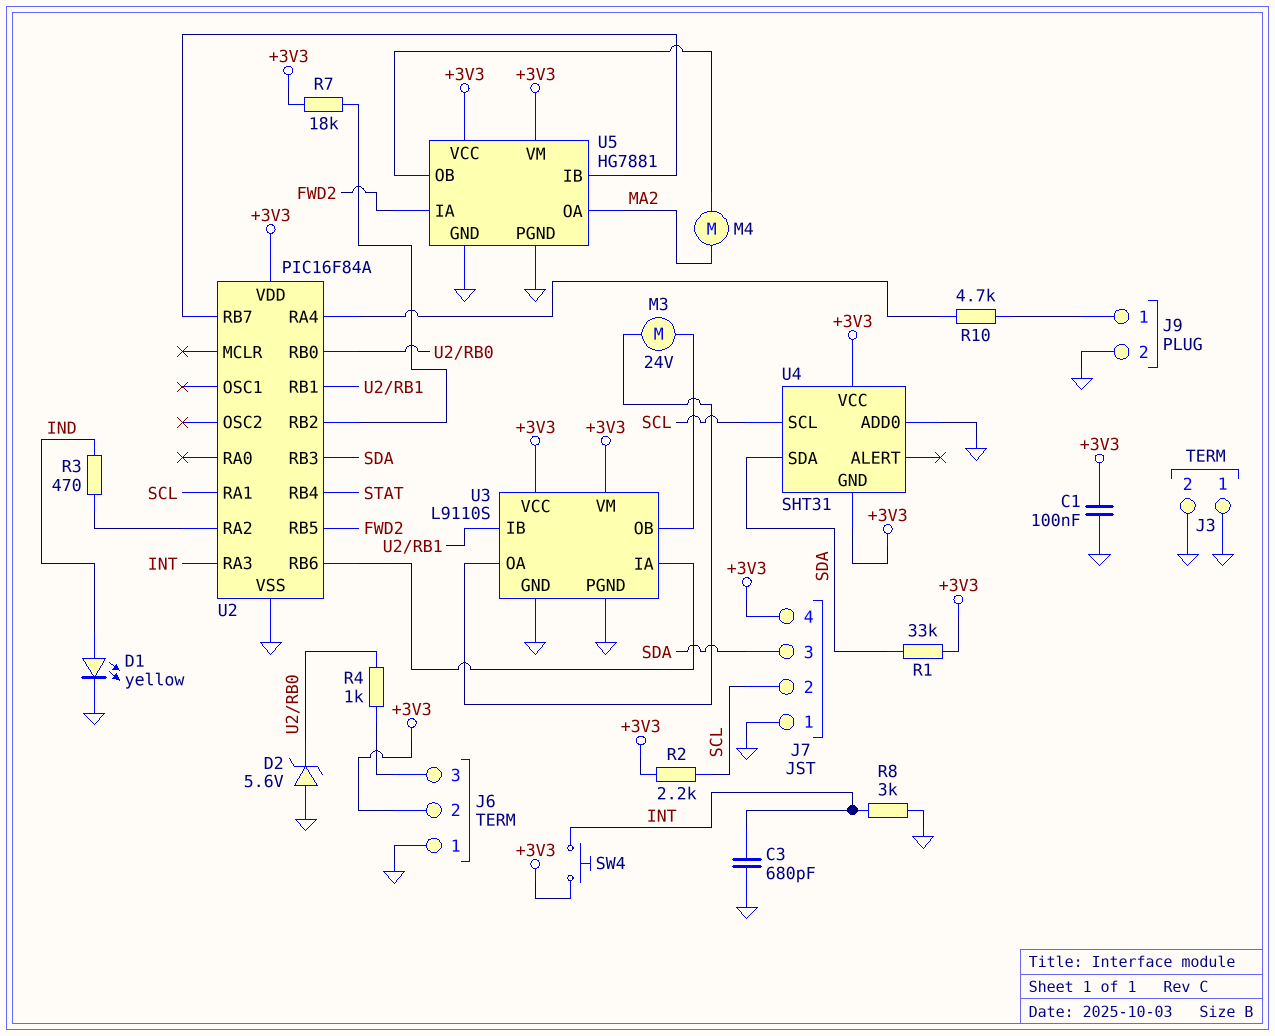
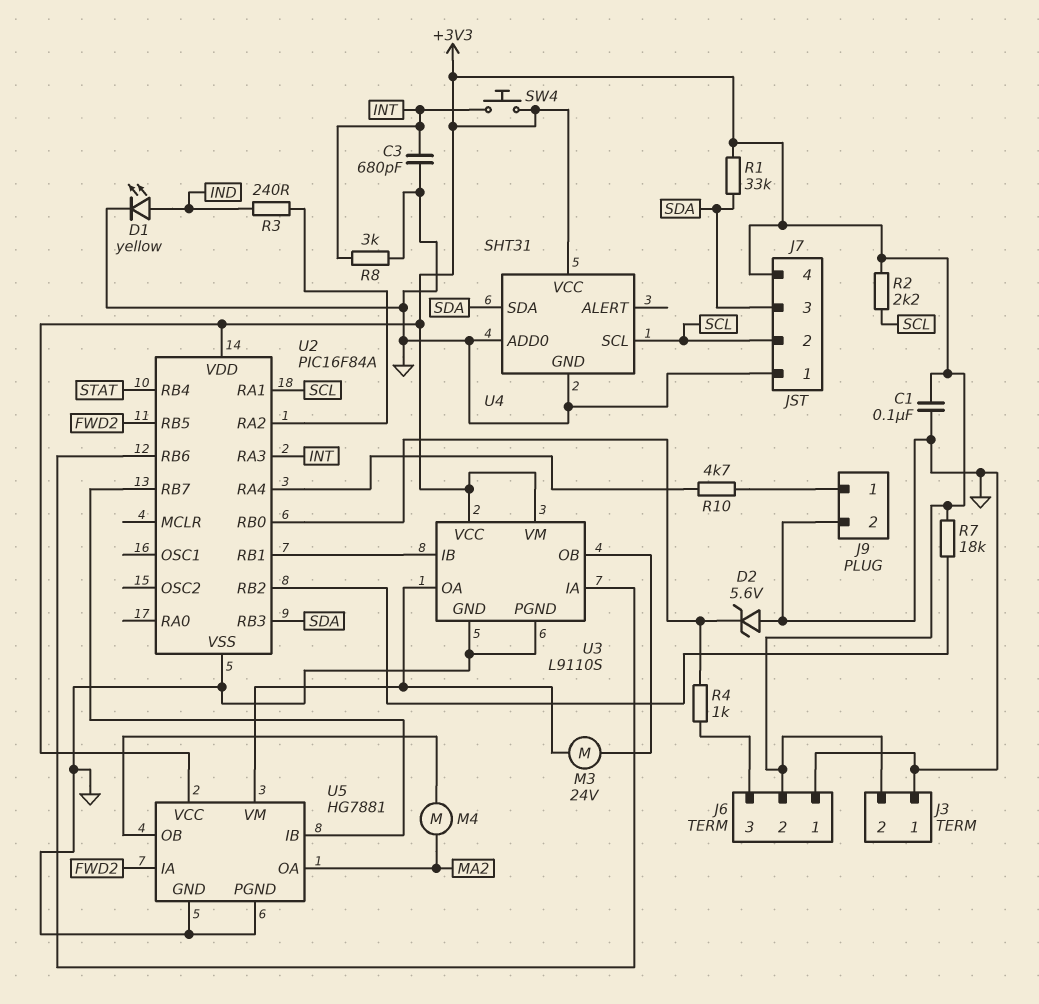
J3 pin 2: GND -> +3V3
R3: 470 (IND, U2/RA2) -> 240 (IND, U2/RA2)
U4 pin GND: +3V3 -> GND
U5 pin VM: +3V3 -> U3/OA

